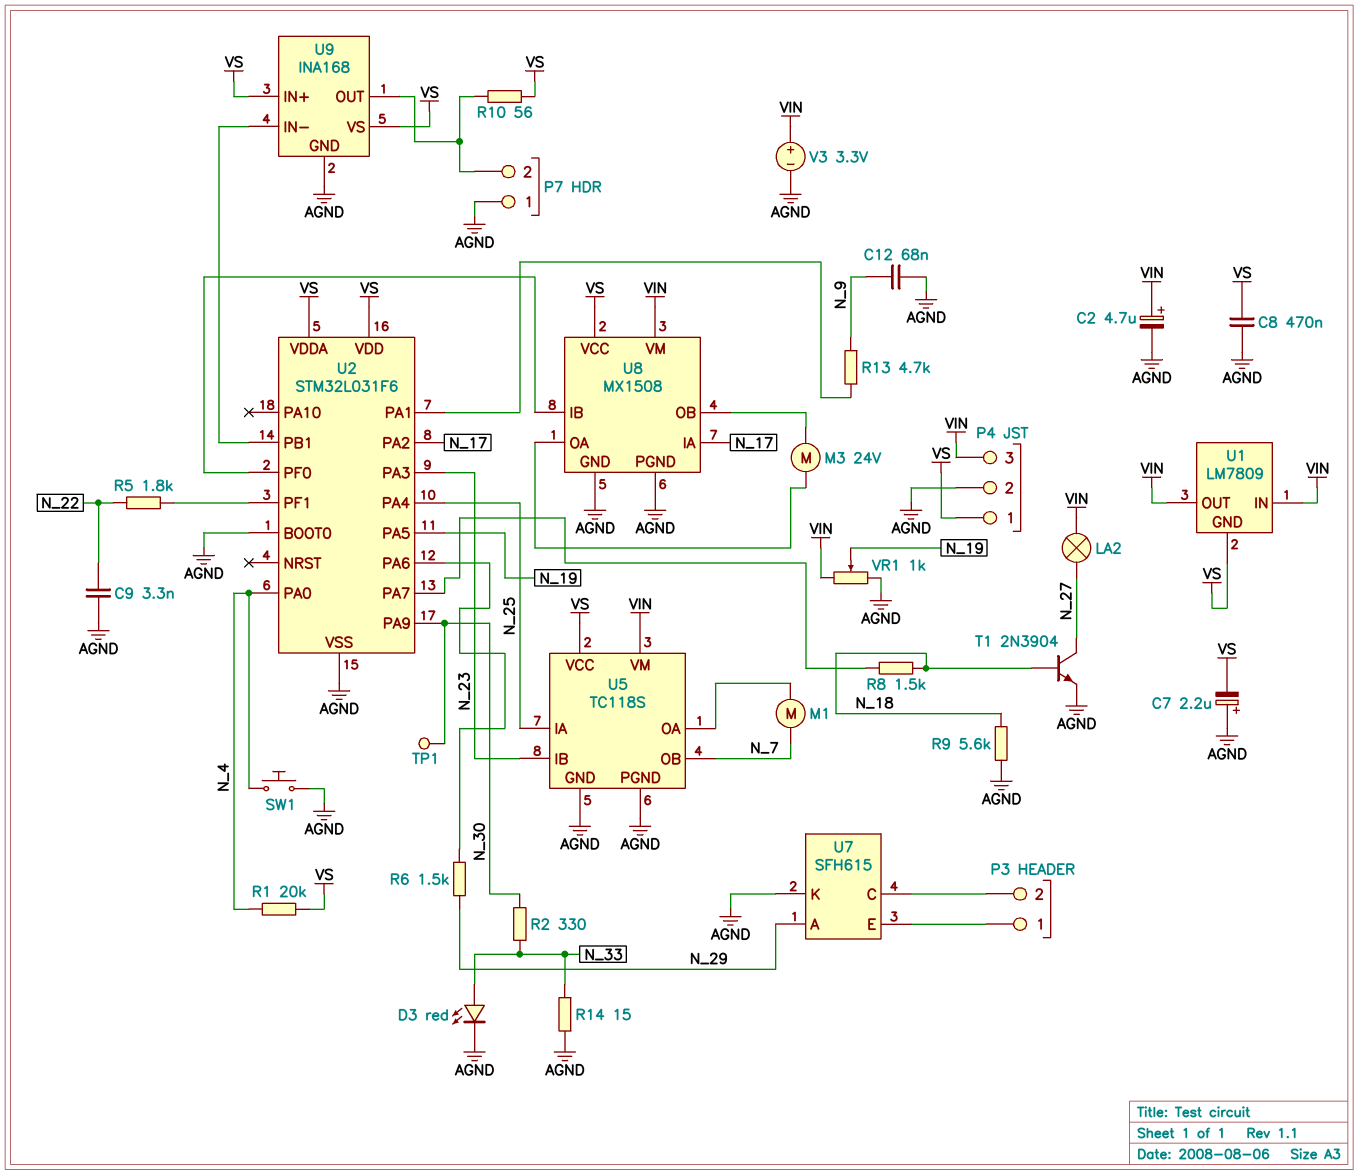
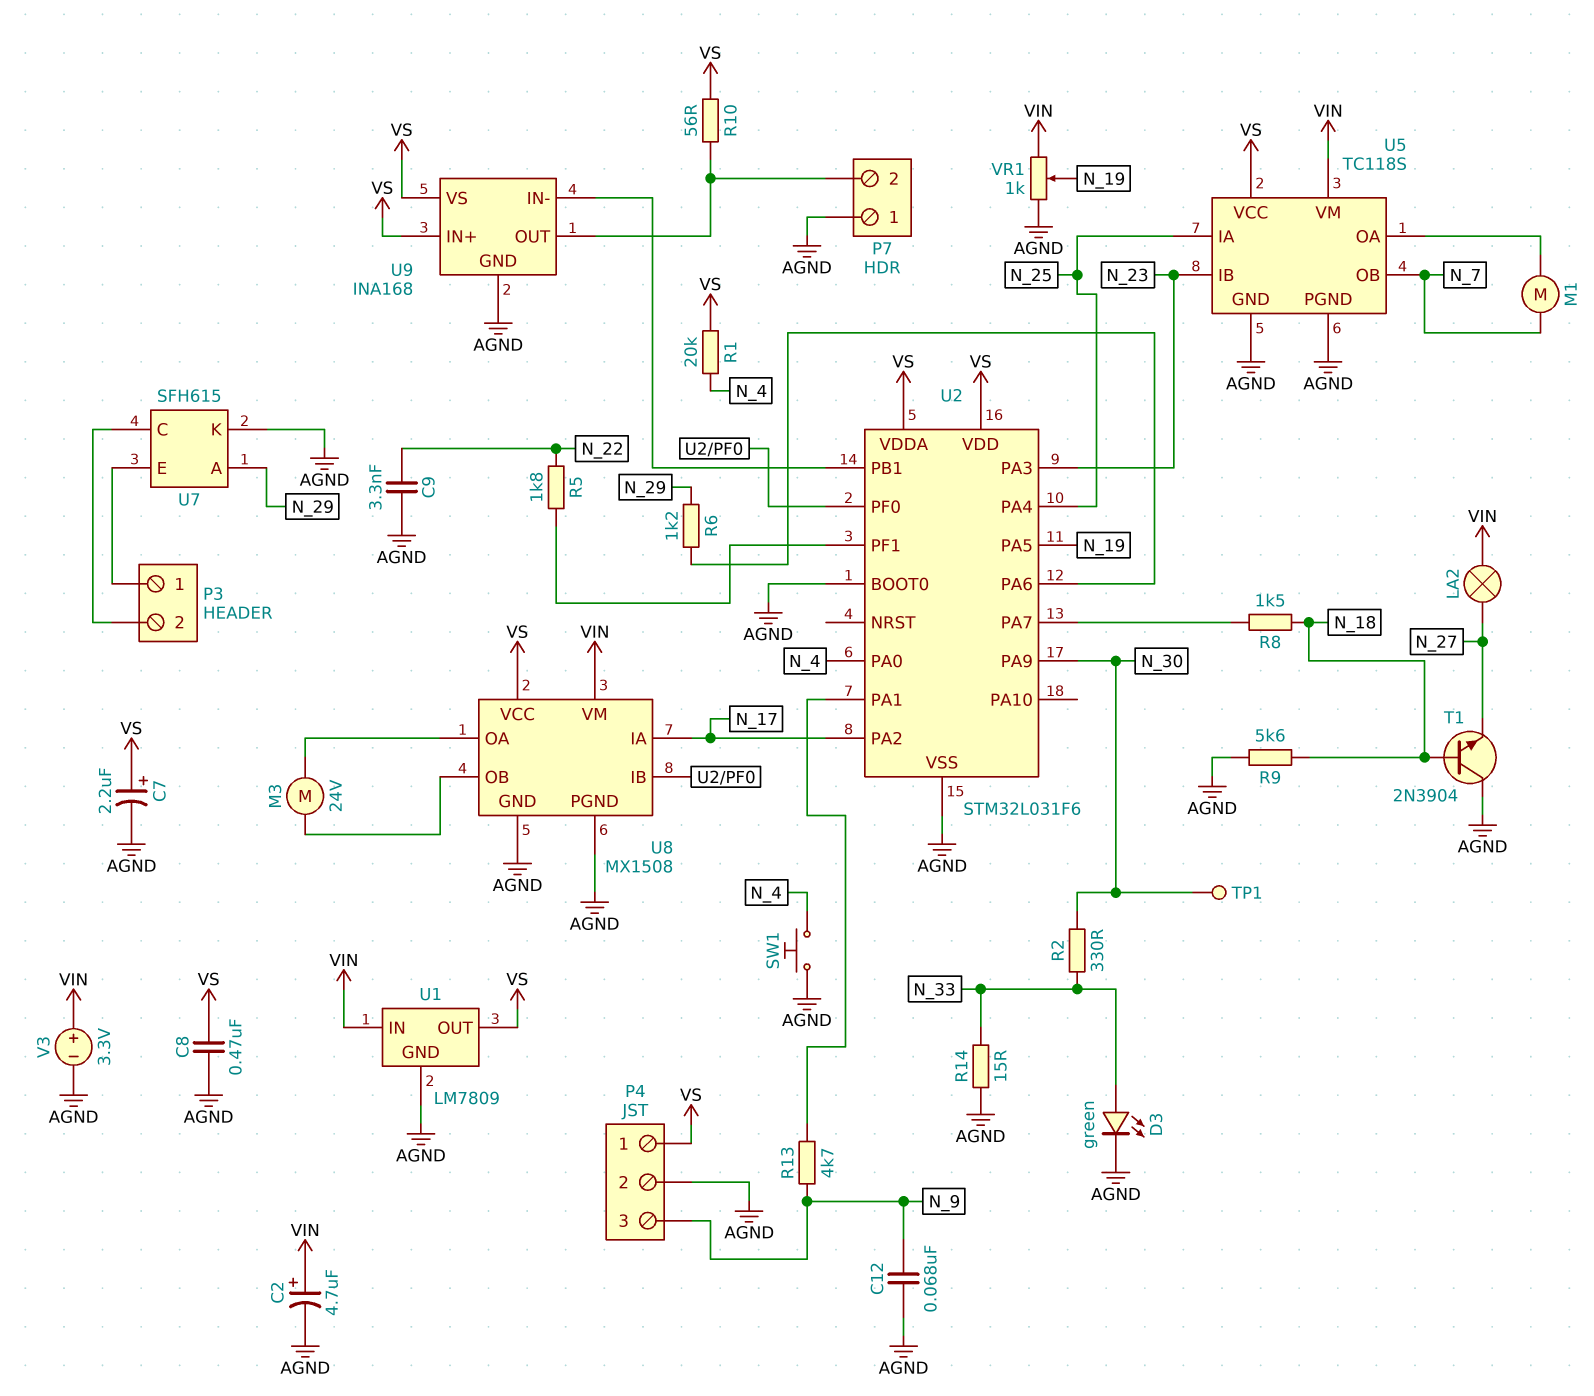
C7: 2.2uF (plus AGND, minus VS) -> 2.2uF (plus VS, minus AGND)
D3: LED red (A N_33, K AGND) -> LED green (A N_33, K AGND)
P4 pin 3: VIN -> N_9
R6: 1.5k (N_29, U2/PA6) -> 1.2k (N_29, U2/PA6)
T1: NPN 2N3904 (B N_18, C N_27, E AGND) -> NPN 2N3904 (B N_18, C AGND, E N_27)
U1 pin GND: VS -> AGND
U1 pin OUT: VIN -> VS

